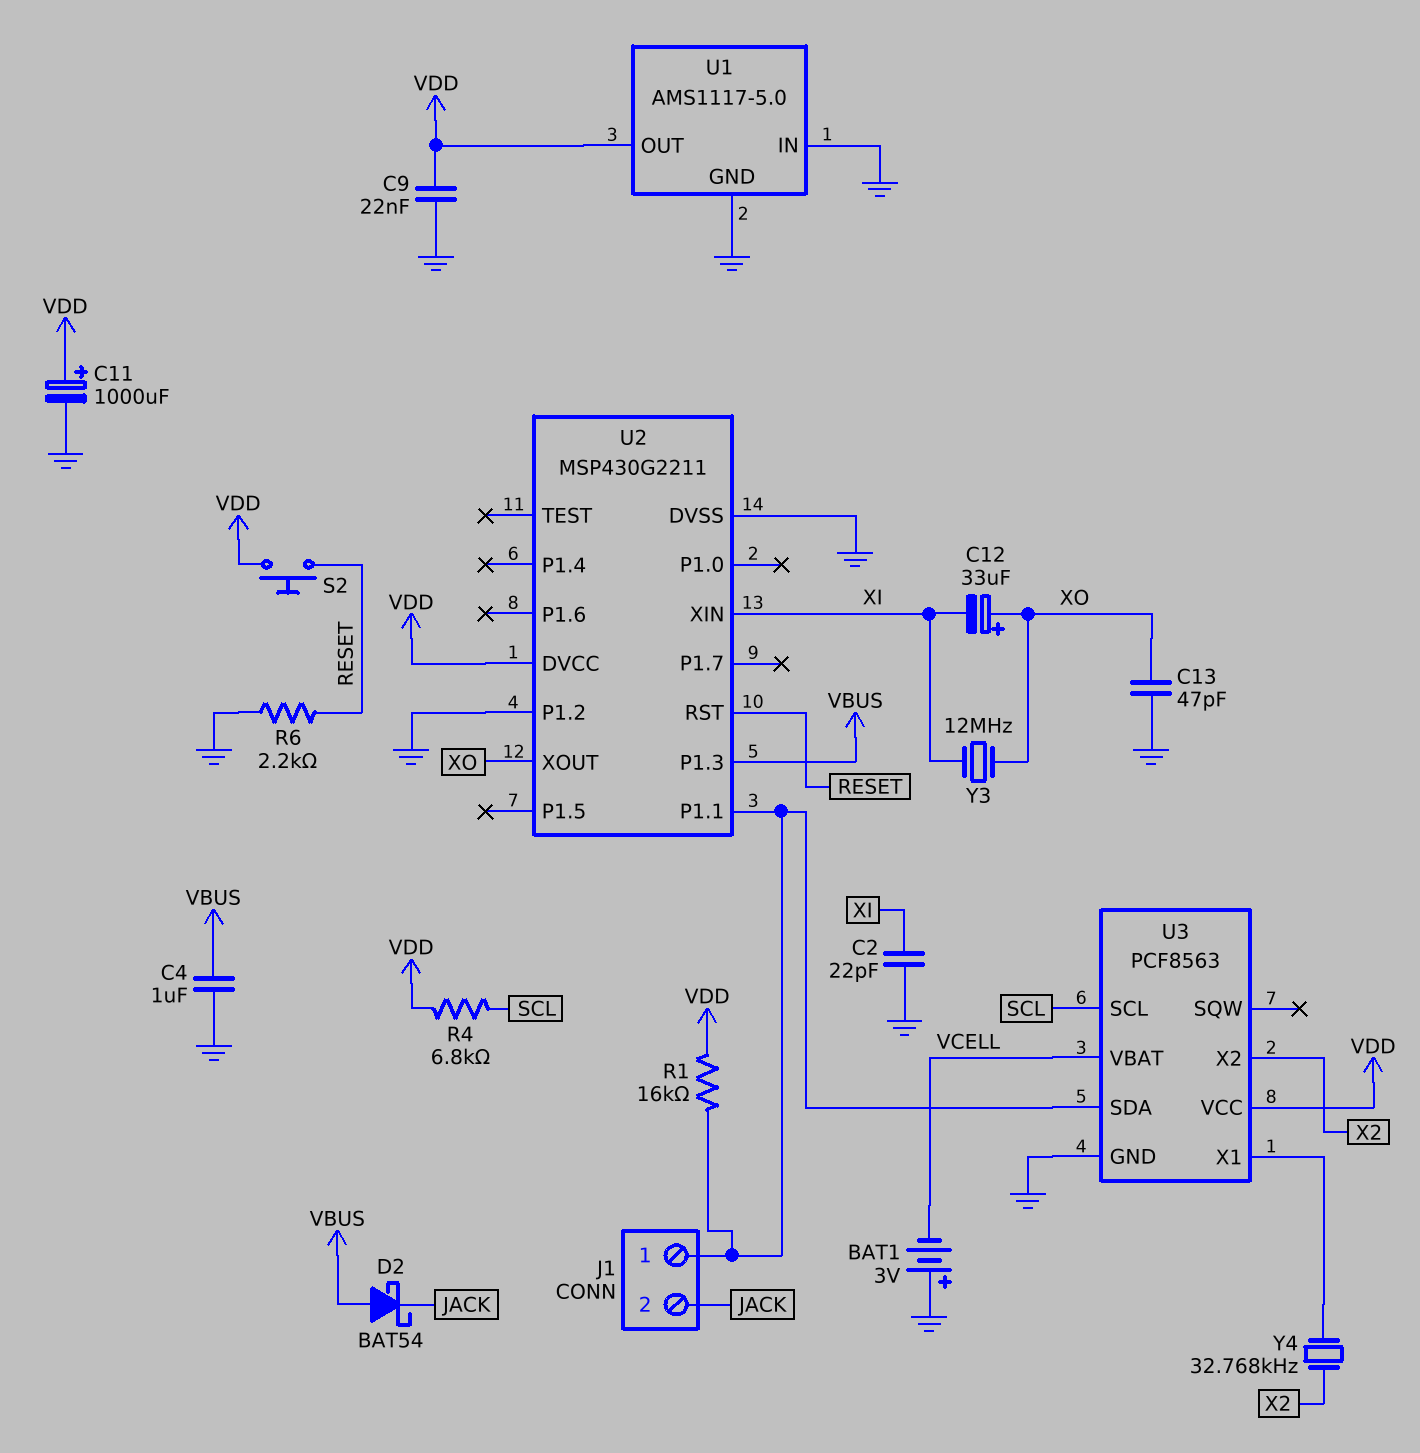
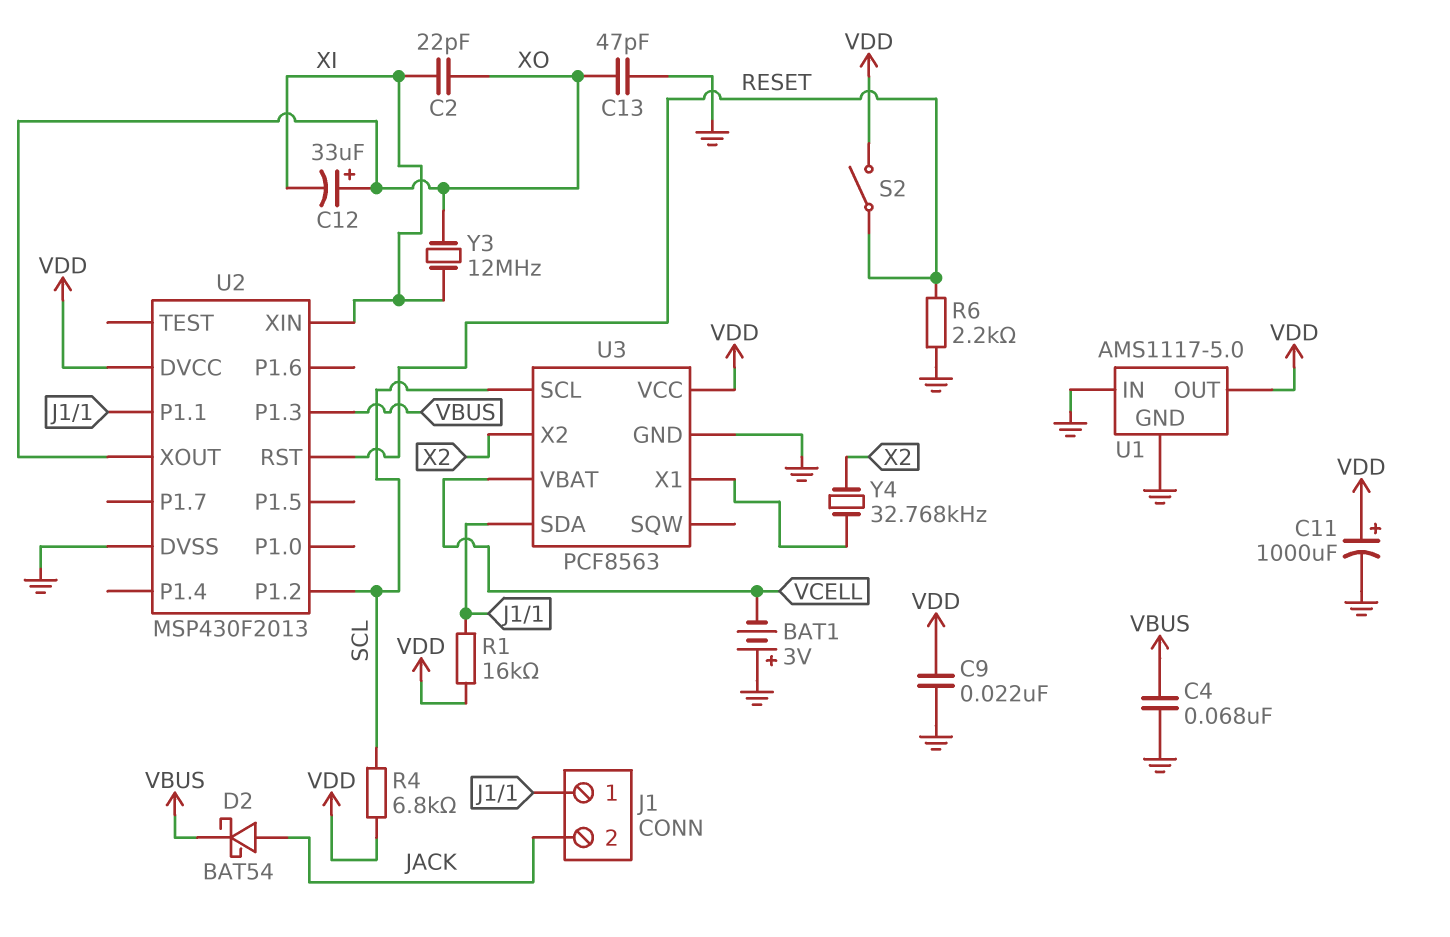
C2: 22pF (GND, XI) -> 22pF (XI, XO)
C4: 1uF (GND, VBUS) -> 68nF (GND, VBUS)
D2: schottky BAT54 (A VBUS, K JACK) -> schottky BAT54 (A JACK, K VBUS)
S2: button (RESET, VDD) -> switch (RESET, VDD)
U2: MSP430G2211 -> MSP430F2013
U2 pin P1.2: GND -> SCL

